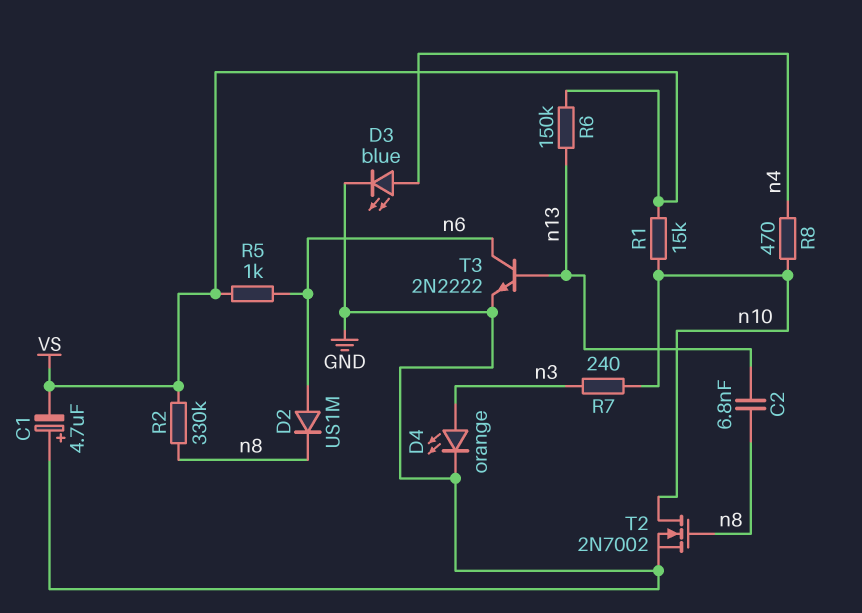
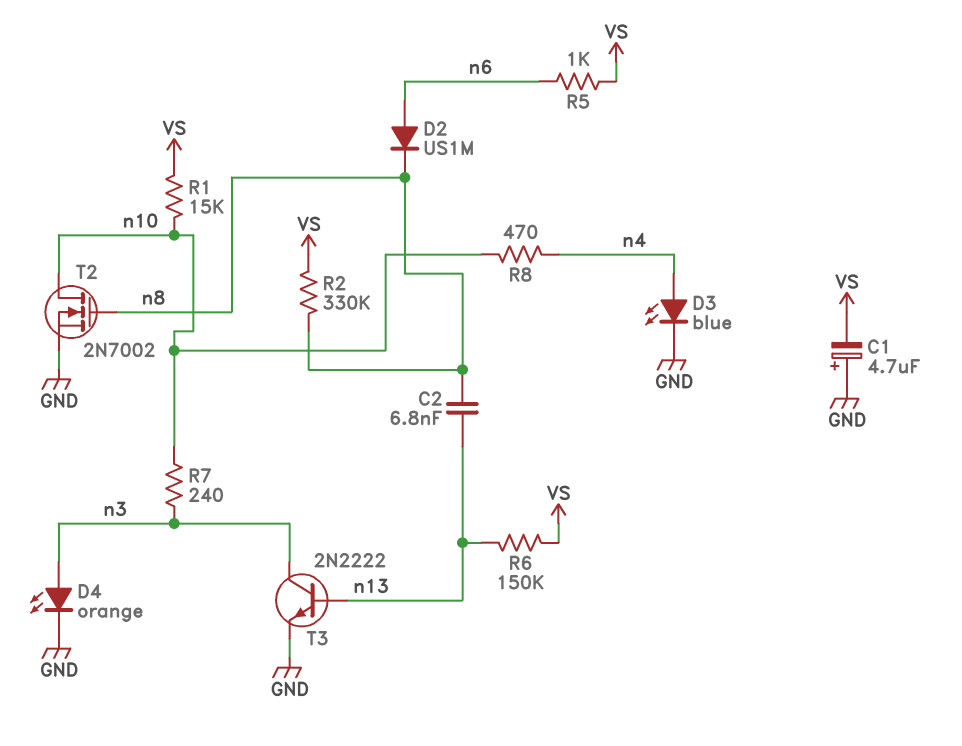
T3: NPN 2N2222 (B n13, C n6, E GND) -> NPN 2N2222 (B n13, C n3, E GND)

